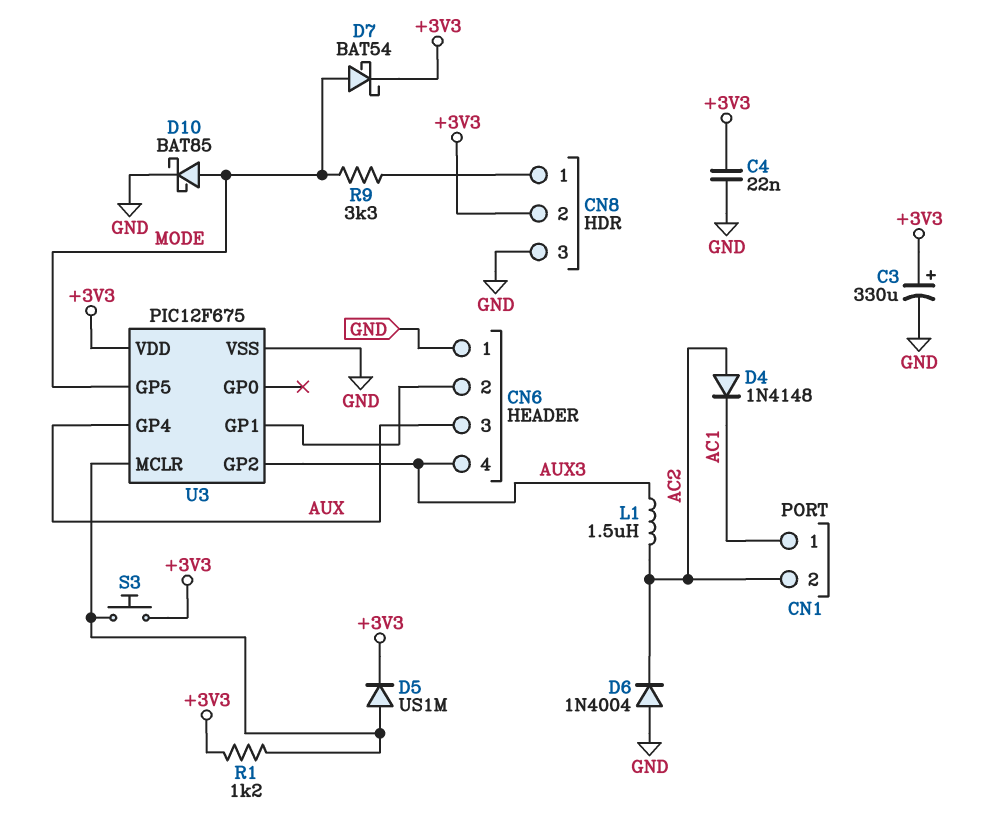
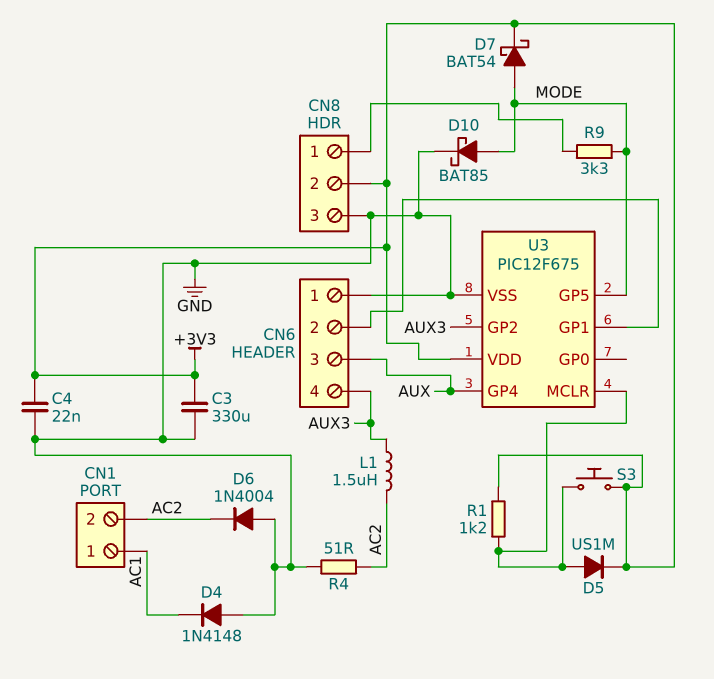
C3: 330uF (plus +3V3, minus GND) -> 330uF (+3V3, GND)
D4: diode 1N4148 (A AC2, K AC1) -> diode 1N4148 (A GND, K AC1)
R4: none -> 51 (AC2, GND)

